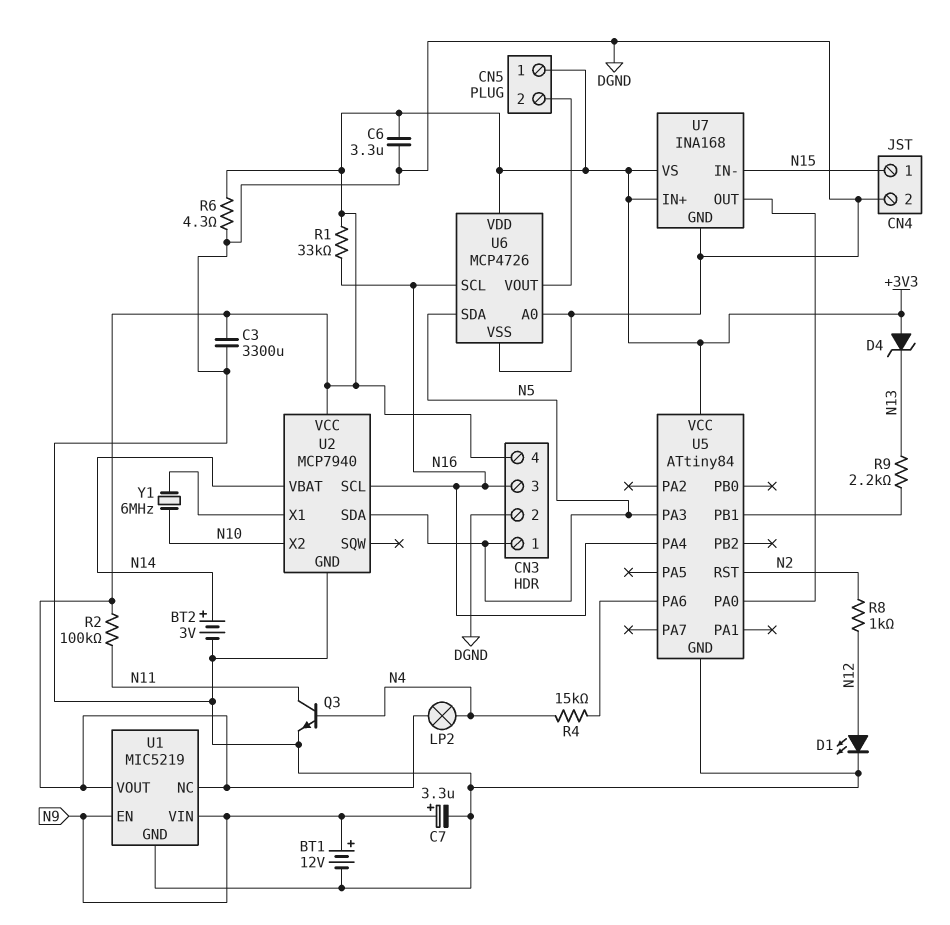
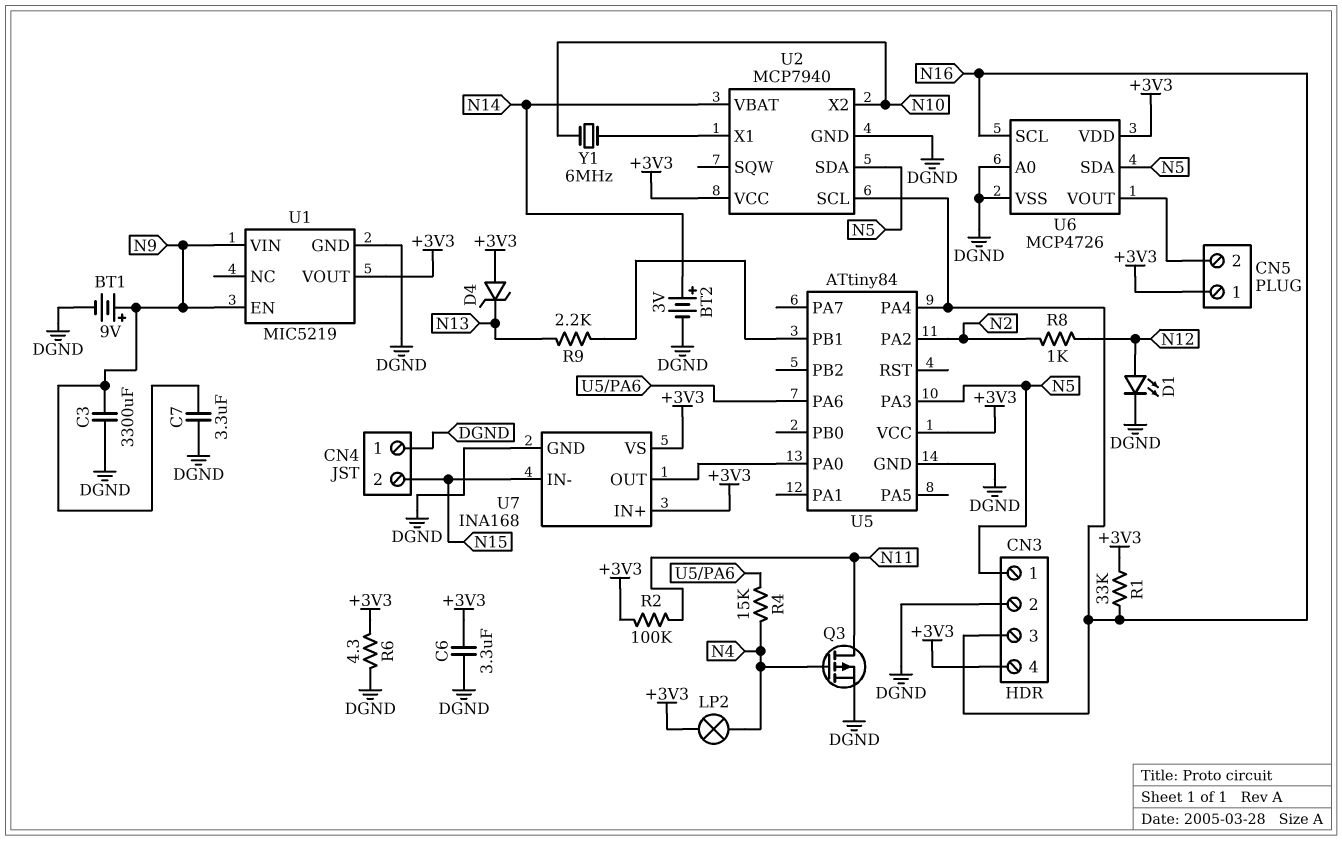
BT1: 12V (plus N9, minus DGND) -> 9V (plus N9, minus DGND)
C3: 3300uF (+3V3, DGND) -> 3300uF (DGND, N9)
C7: 3.3uF (plus N9, minus DGND) -> 3.3uF (DGND, N9)
CN4 pin 1: N15 -> DGND
CN4 pin 2: DGND -> N15
Q3: NPN (B N4, C N11, E DGND) -> PMOS (G N4, D N11, S DGND)
U1 pin NC: +3V3 -> none
U5 pin PA2: none -> N2
U5 pin RST: N2 -> none

